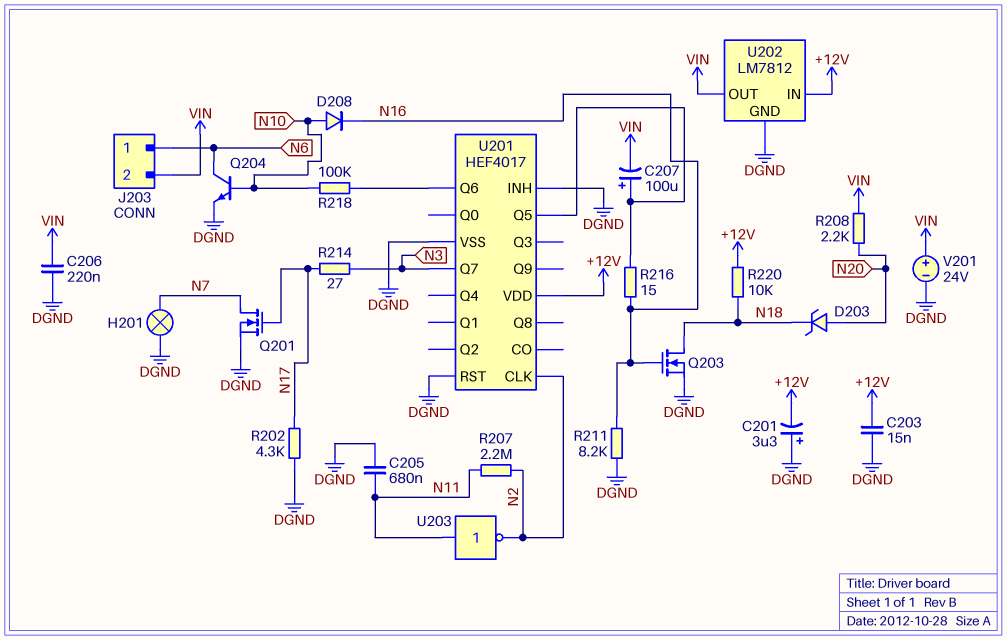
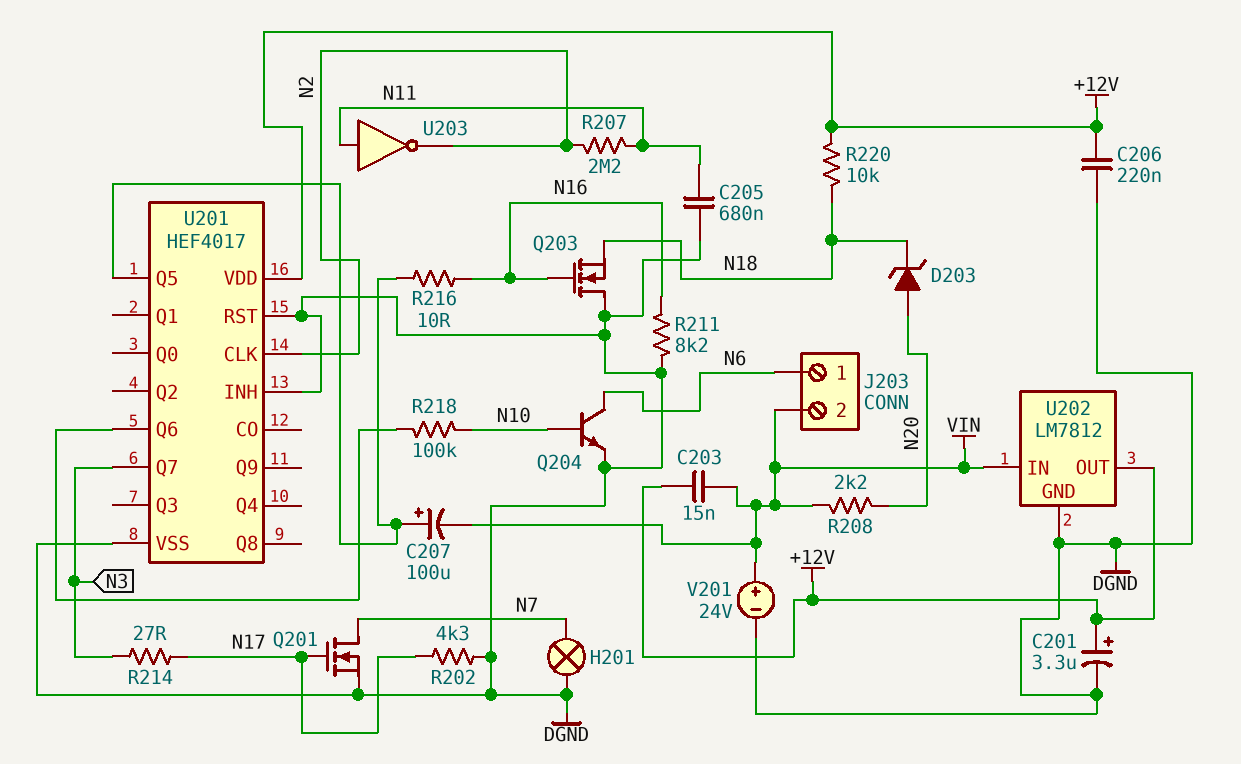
C201: 3.3uF (plus DGND, minus +12V) -> 3.3uF (plus +12V, minus DGND)
C203: 15nF (+12V, DGND) -> 15nF (+12V, VIN)
C206: 220nF (DGND, VIN) -> 220nF (+12V, DGND)
D208: diode (A N10, K N16) -> none
Q203: NMOS (G N16, D N18, S DGND) -> NMOS (G N16, D DGND, S N18)
R216: 15 (N16, U201/Q5) -> 10 (N16, U201/Q5)
U202 pin IN: +12V -> VIN
U202 pin OUT: VIN -> +12V

